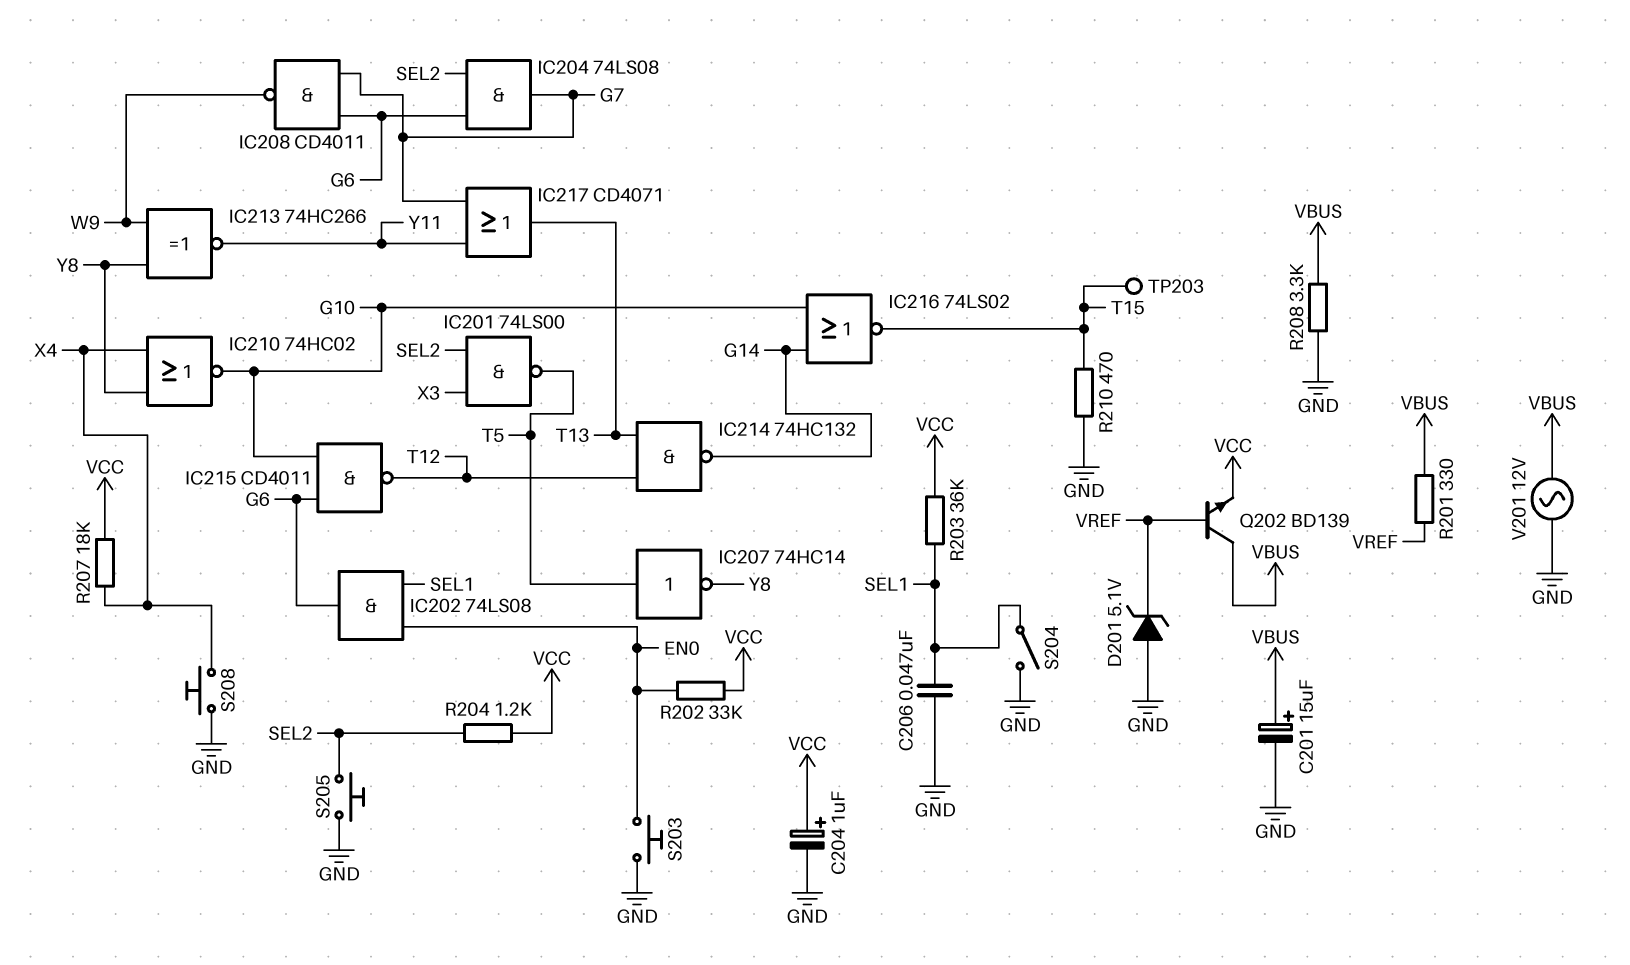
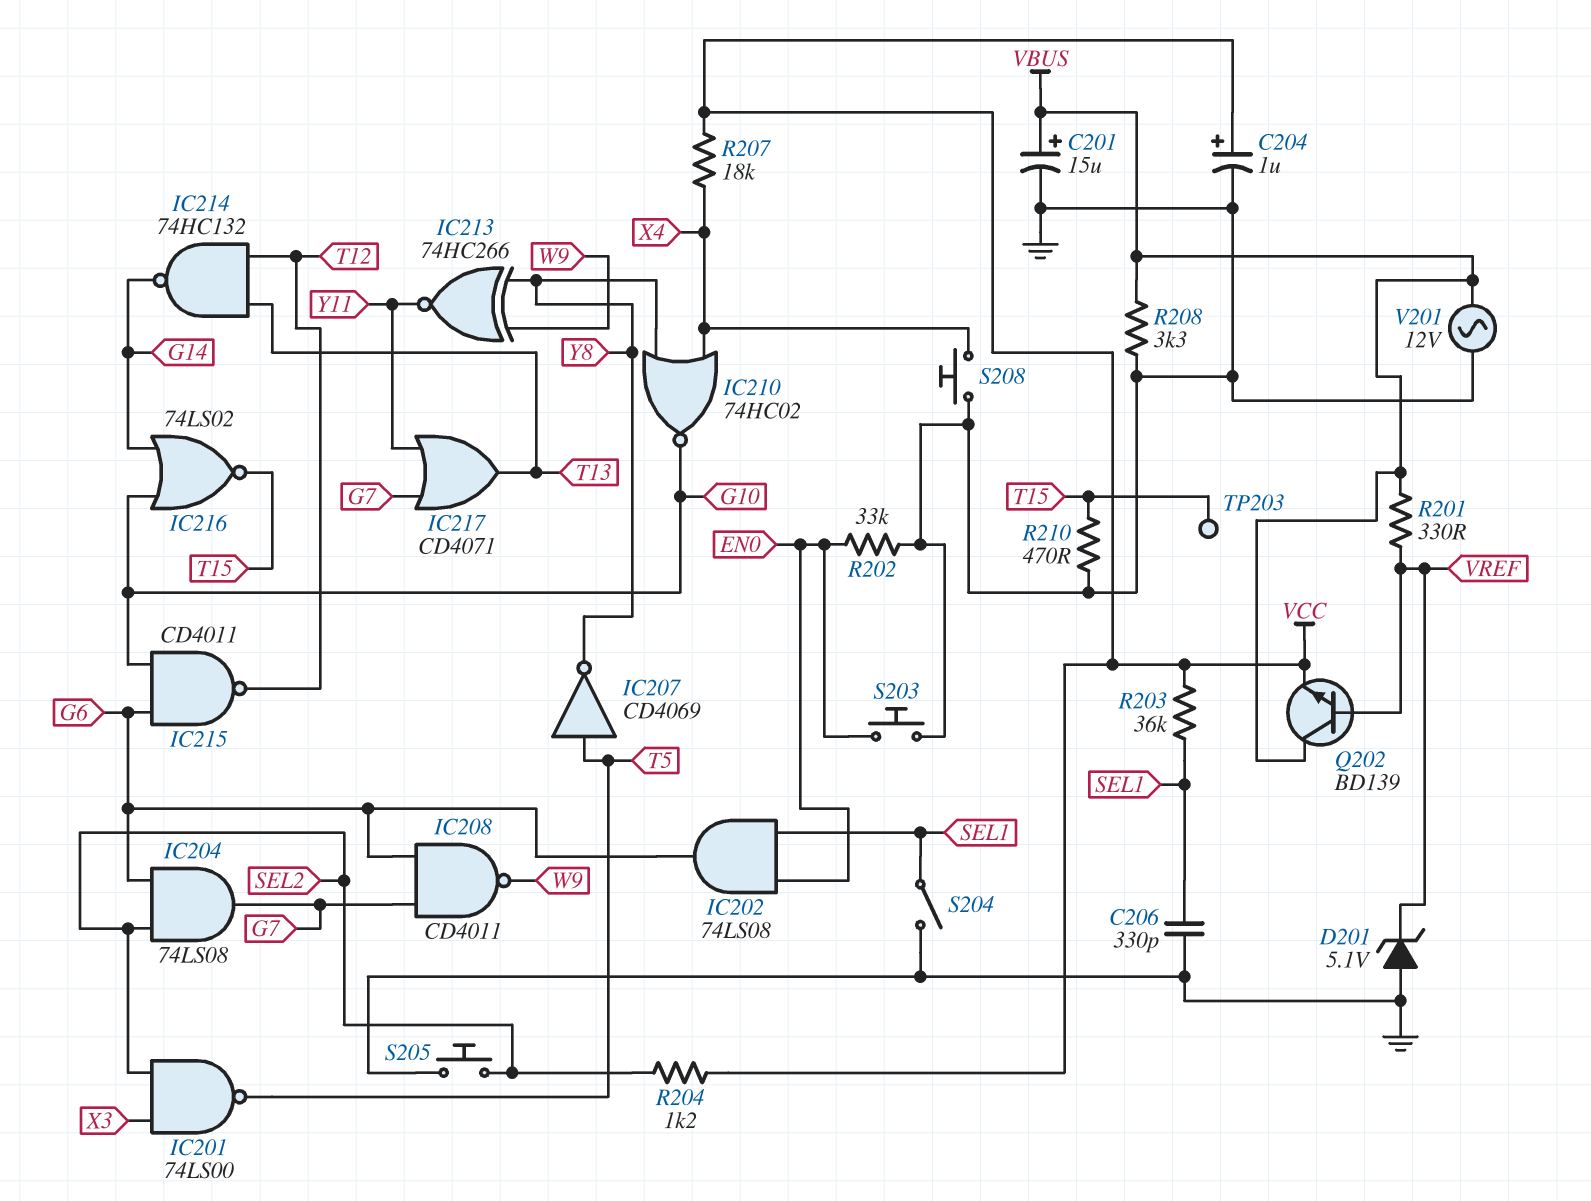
C206: 47nF (GND, SEL1) -> 330pF (GND, SEL1)
IC207: NOT 74HC14 (in T5, out Y8) -> NOT CD4069 (in T5, out Y8)
R202: 33k (EN0, VCC) -> 33k (EN0, GND)

